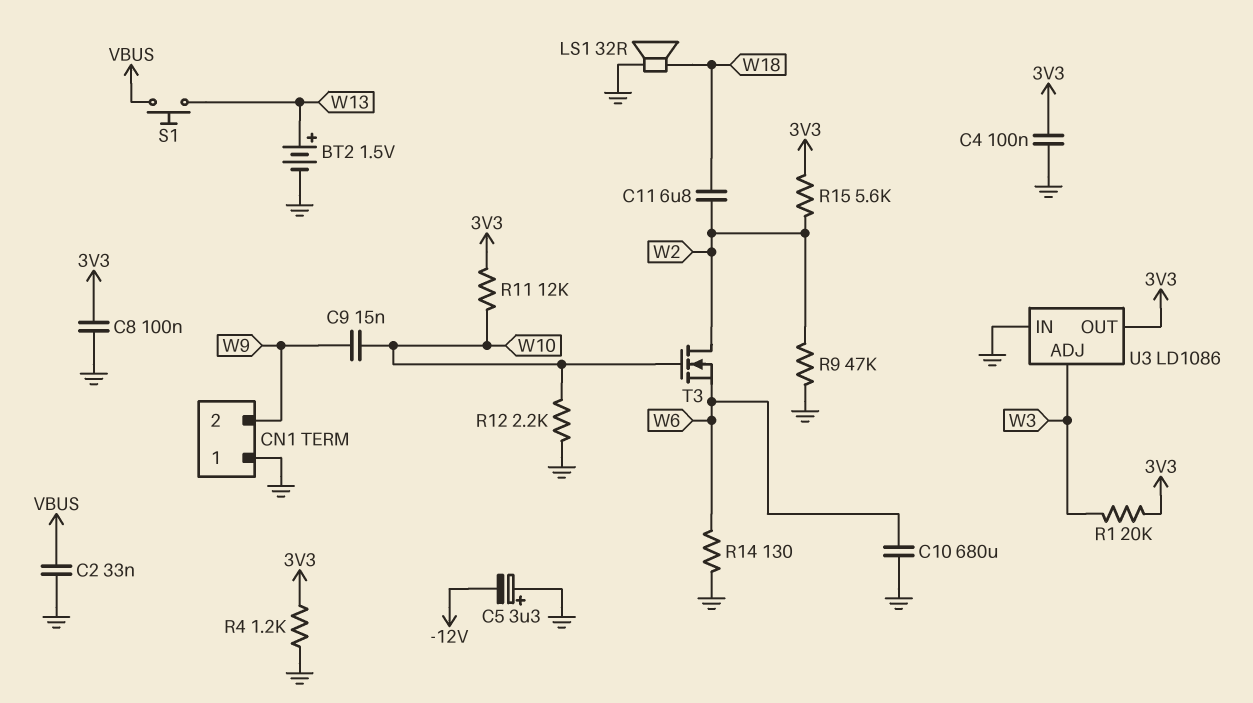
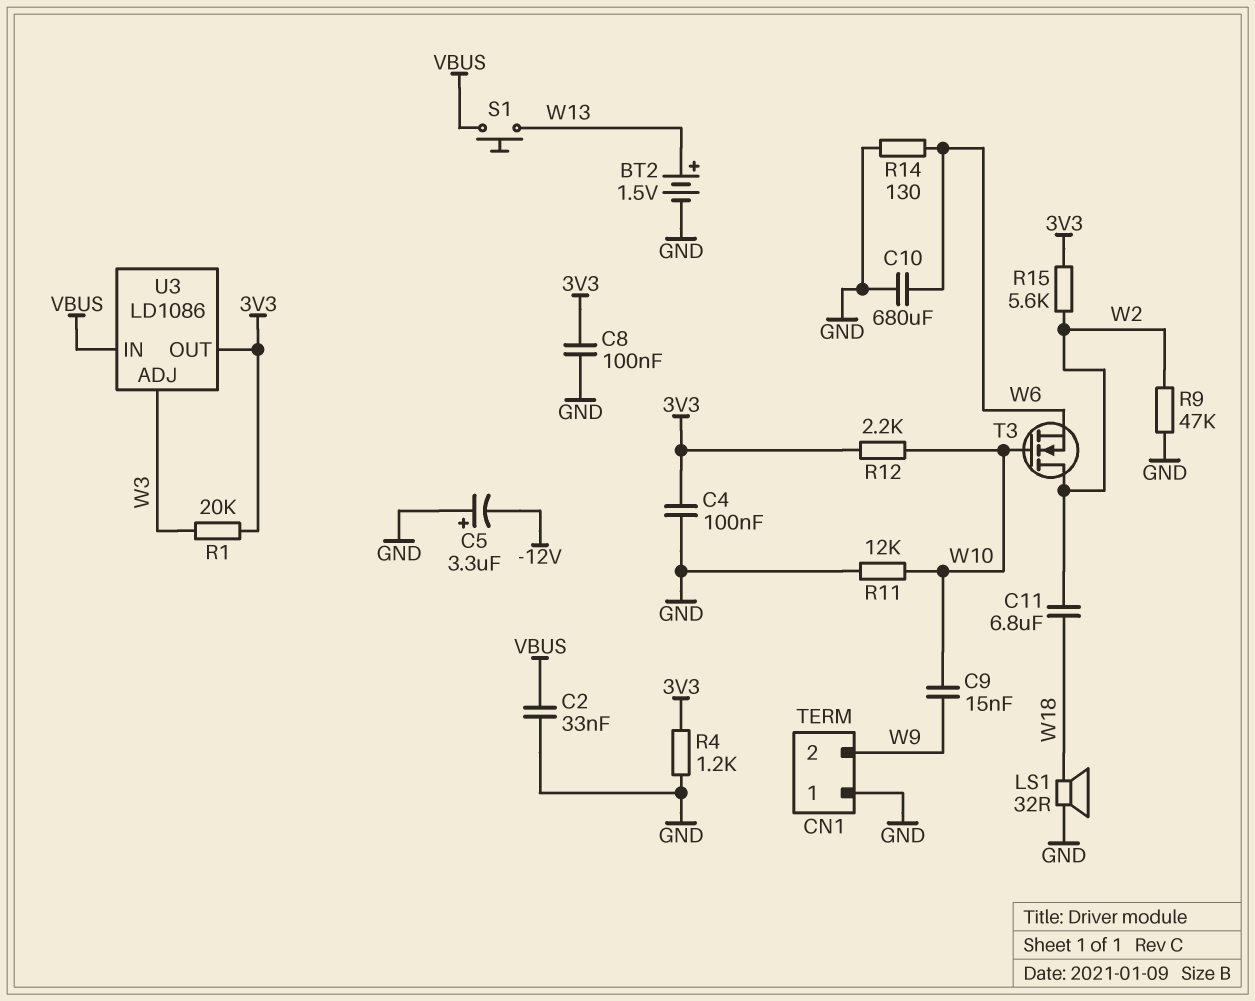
R11: 12k (3V3, W10) -> 12k (GND, W10)
R12: 2.2k (GND, W10) -> 2.2k (3V3, W10)
U3 pin IN: GND -> VBUS

